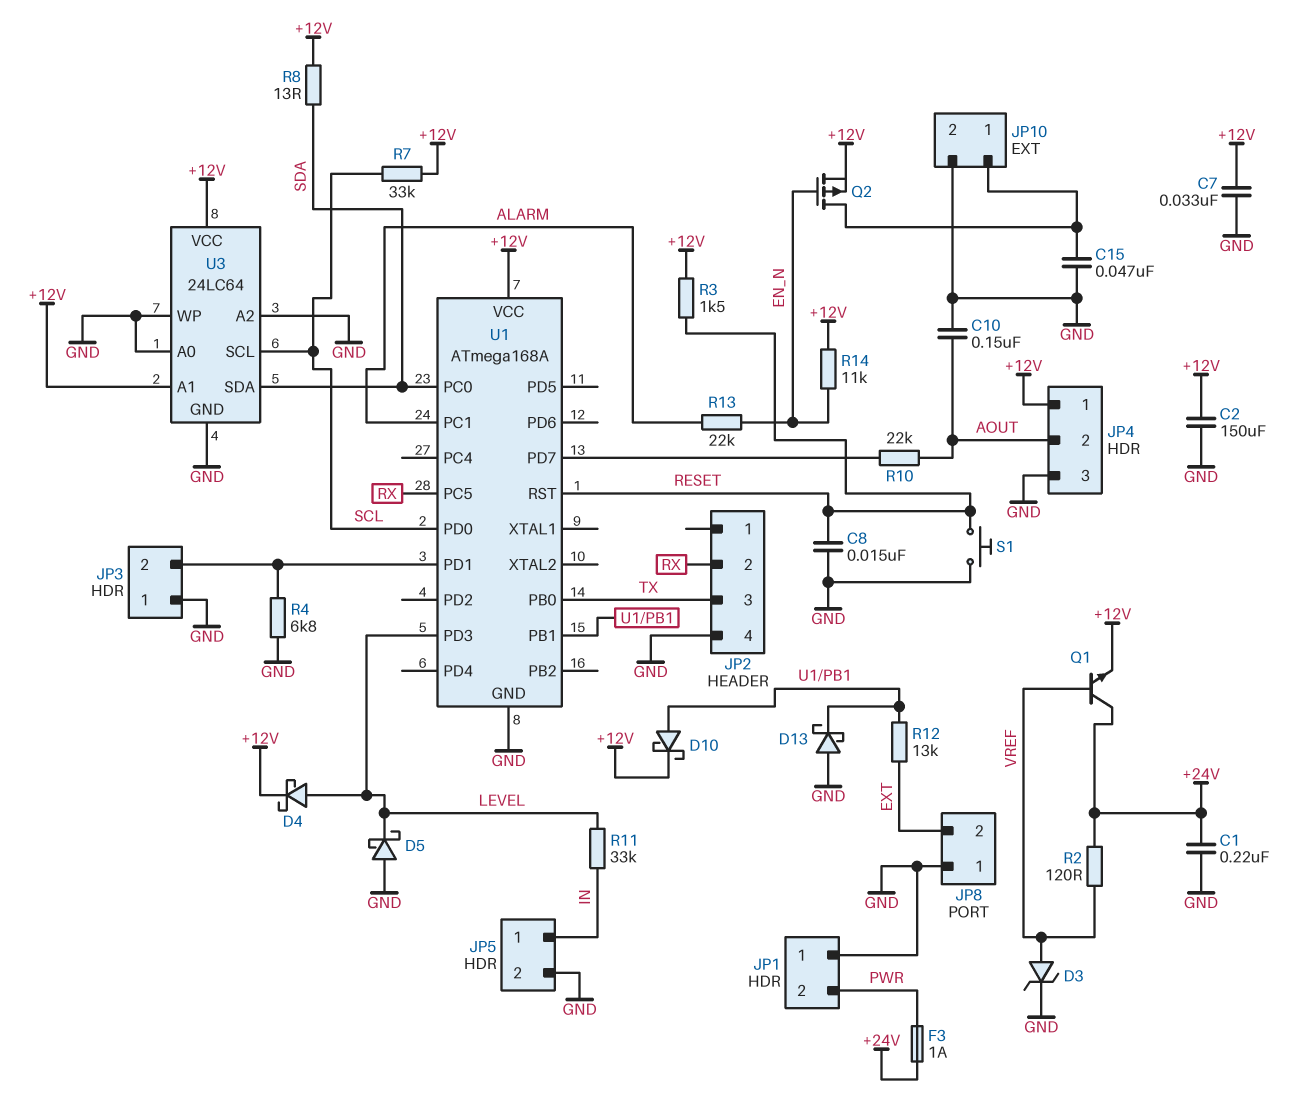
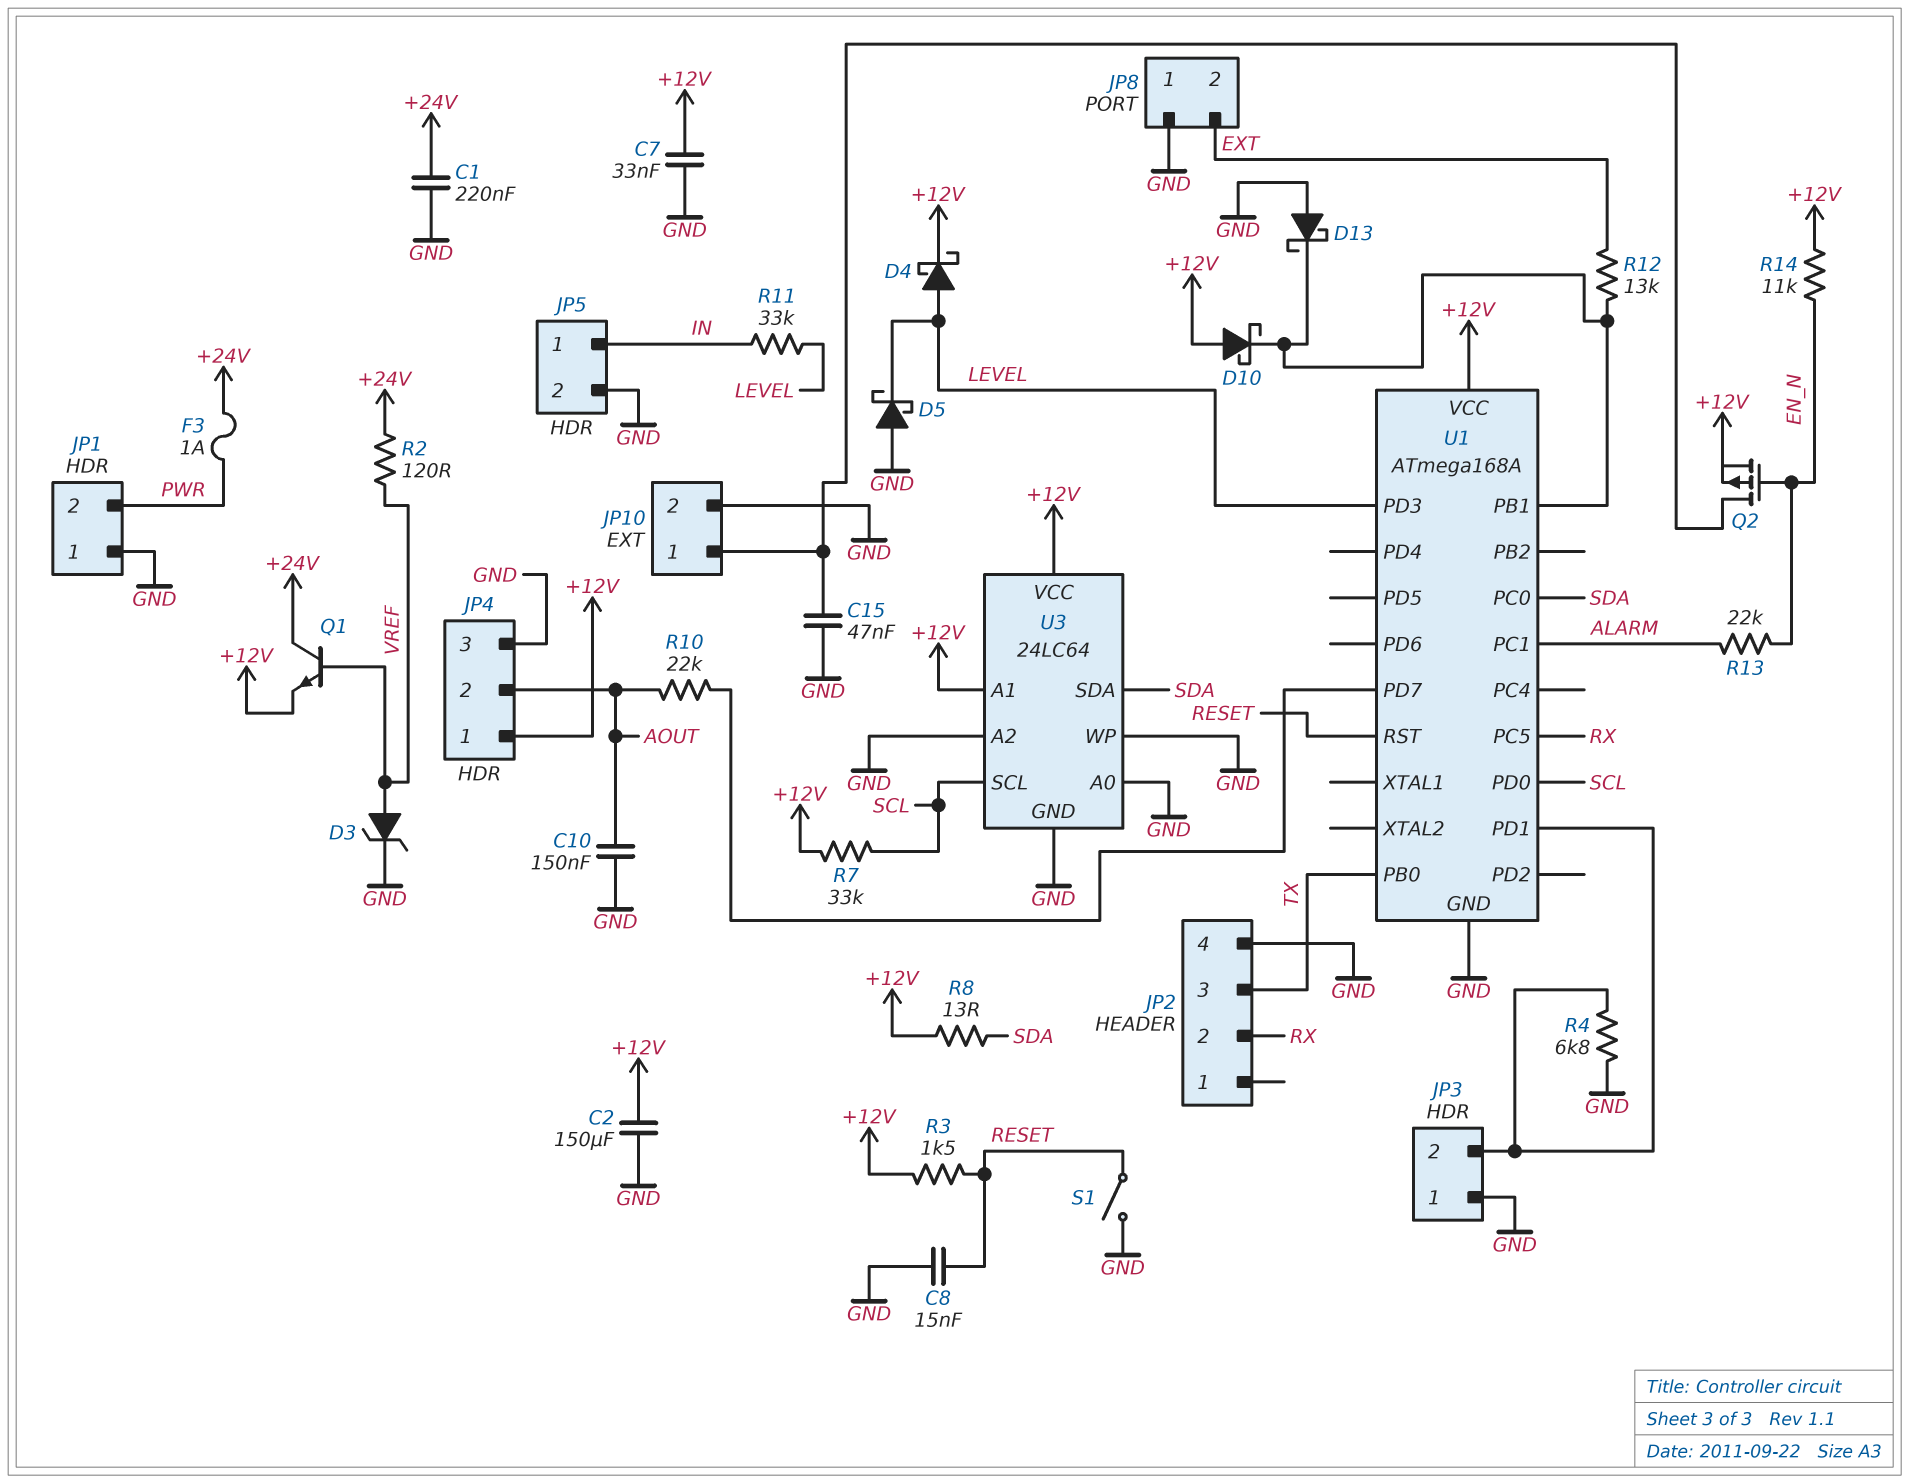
D10: schottky (A U1/PB1, K +12V) -> schottky (A +12V, K U1/PB1)
S1: button (GND, RESET) -> switch (GND, RESET)

